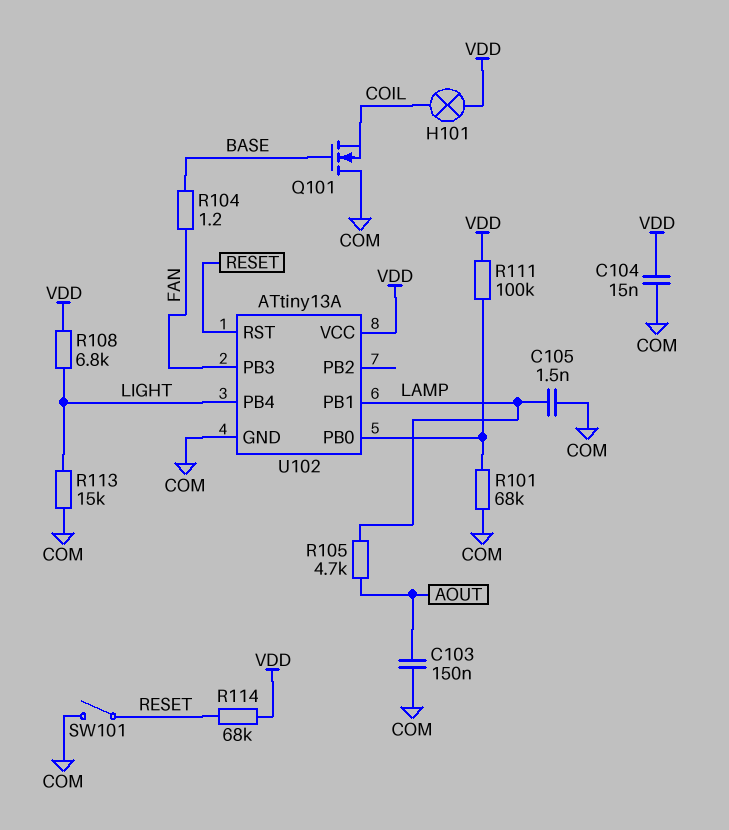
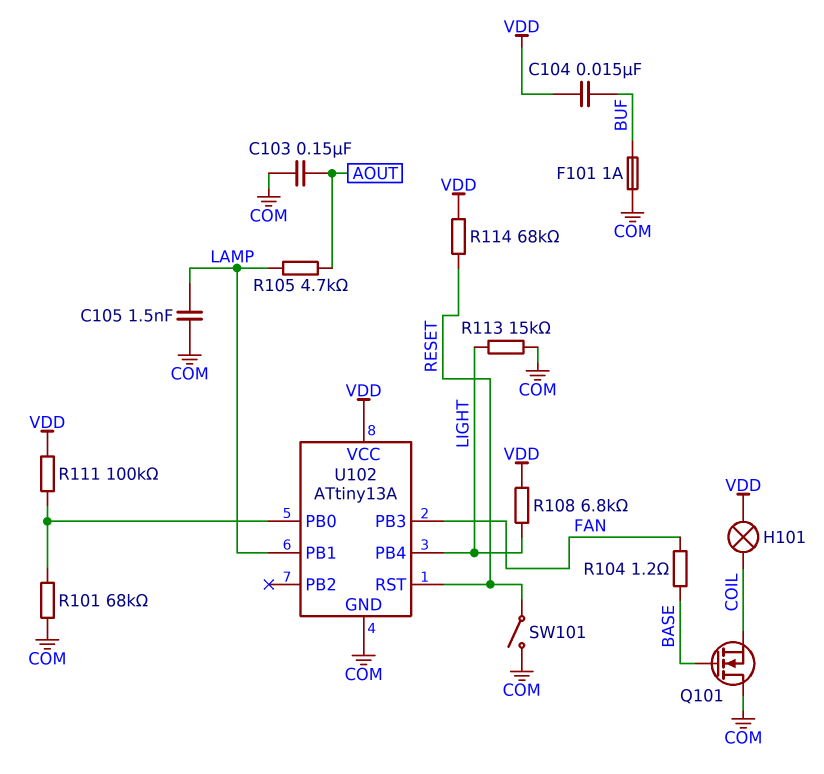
C104: 15nF (COM, VDD) -> 15nF (BUF, VDD)
F101: none -> 1A (BUF, COM)

